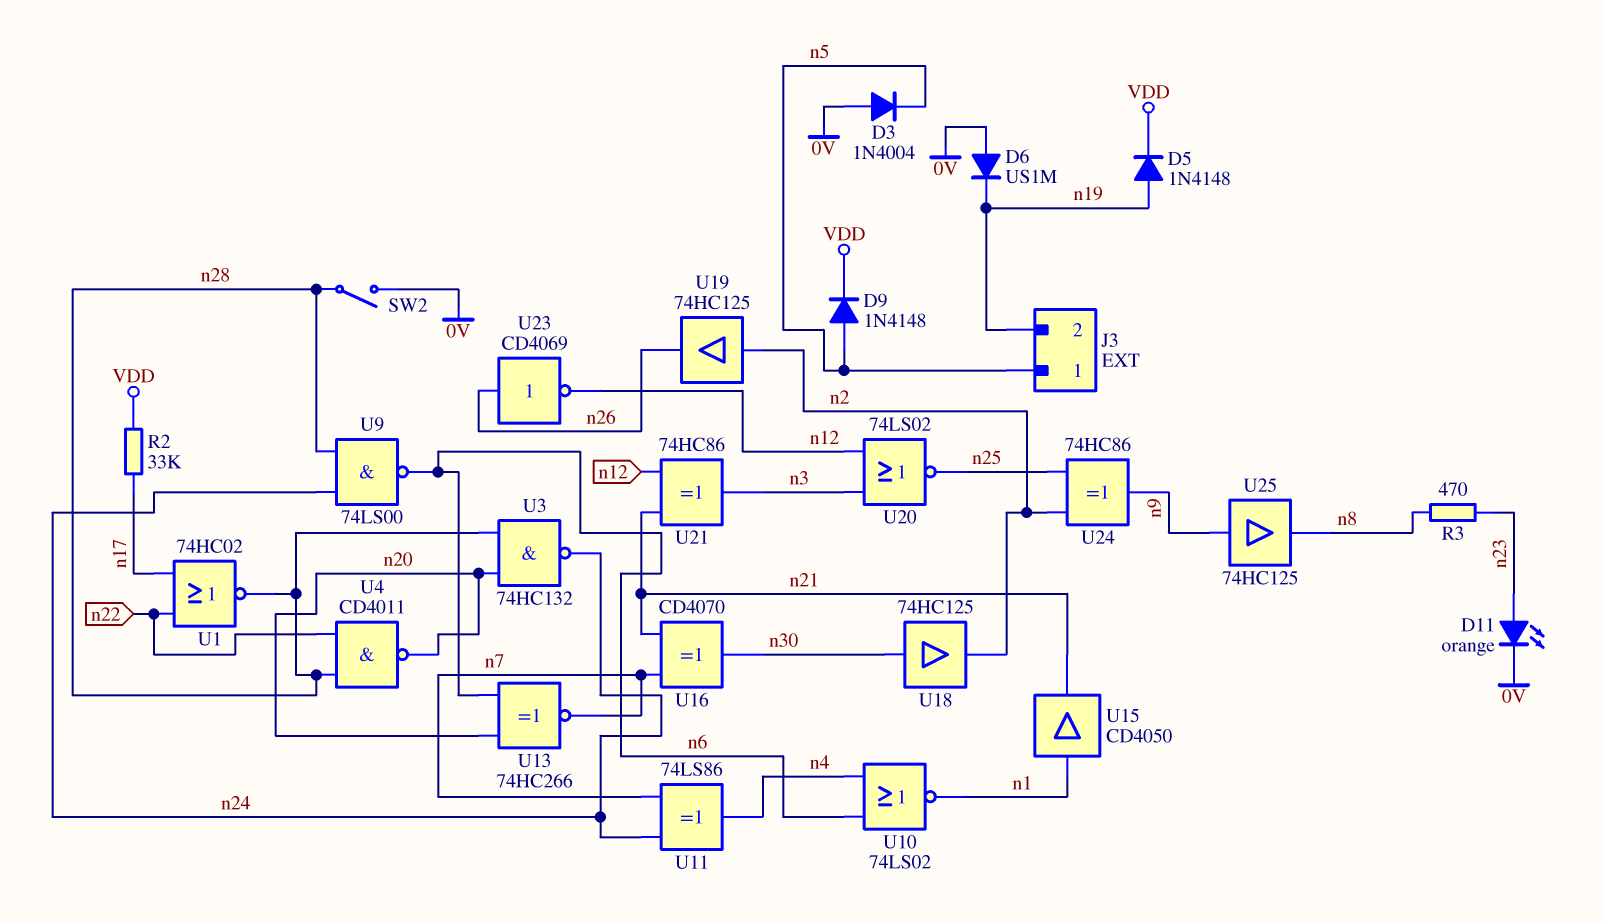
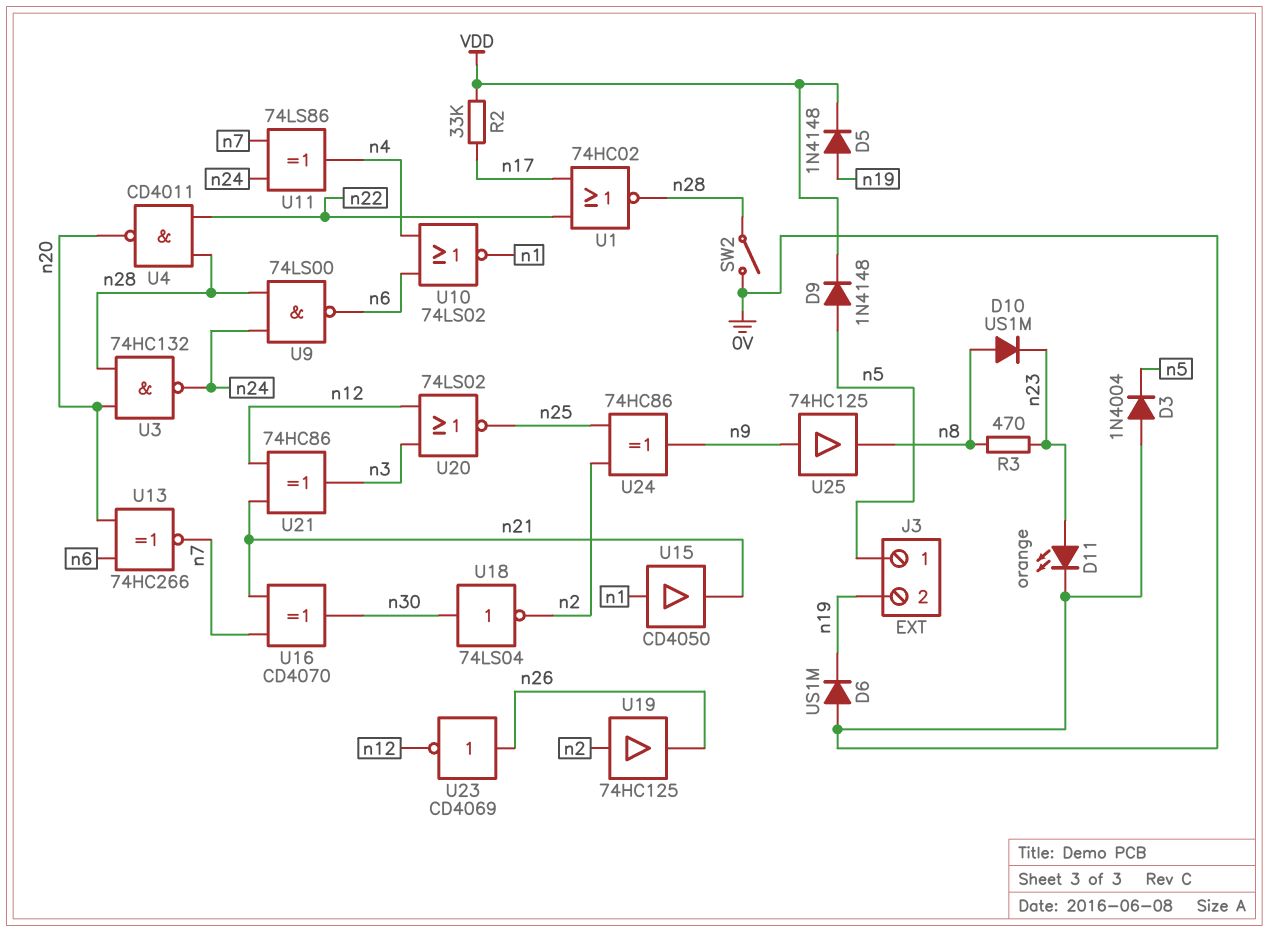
D10: none -> diode US1M (A n8, K n23)
U18: buffer 74HC125 (in n30, out n2) -> NOT 74LS04 (in n30, out n2)

